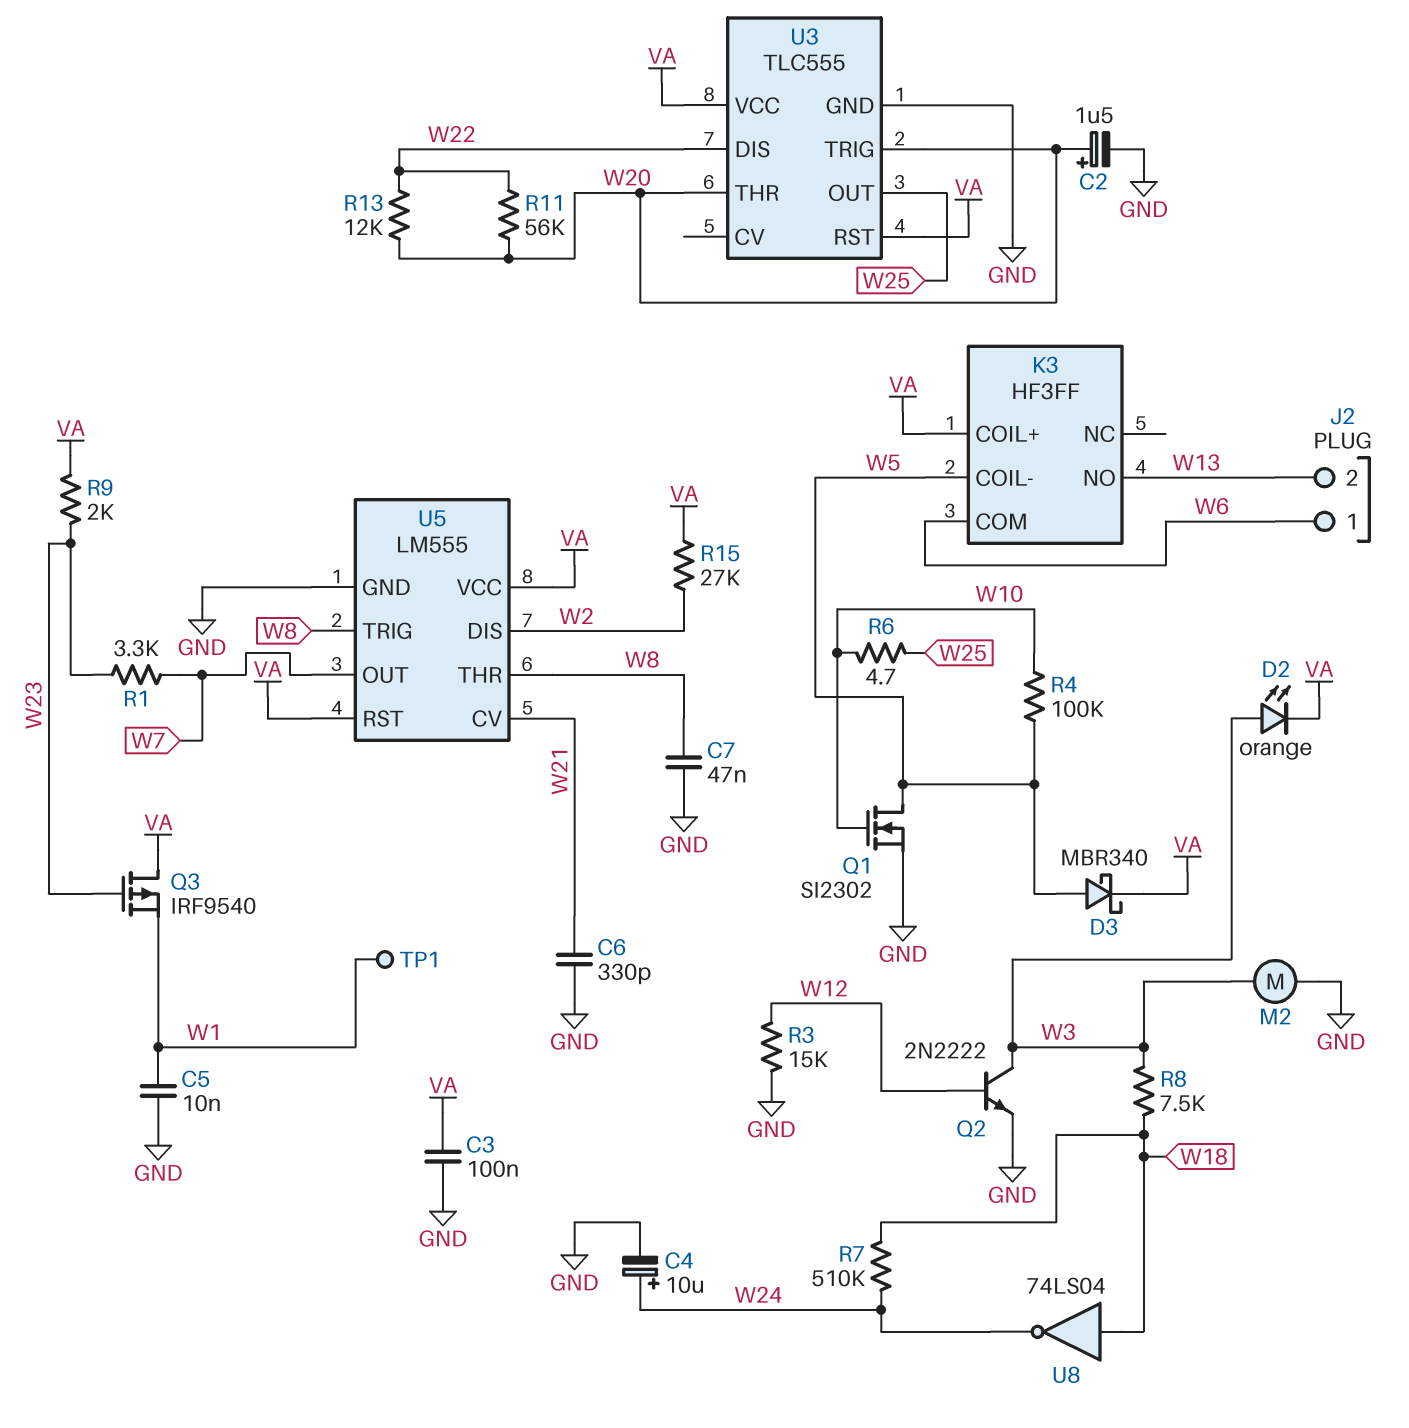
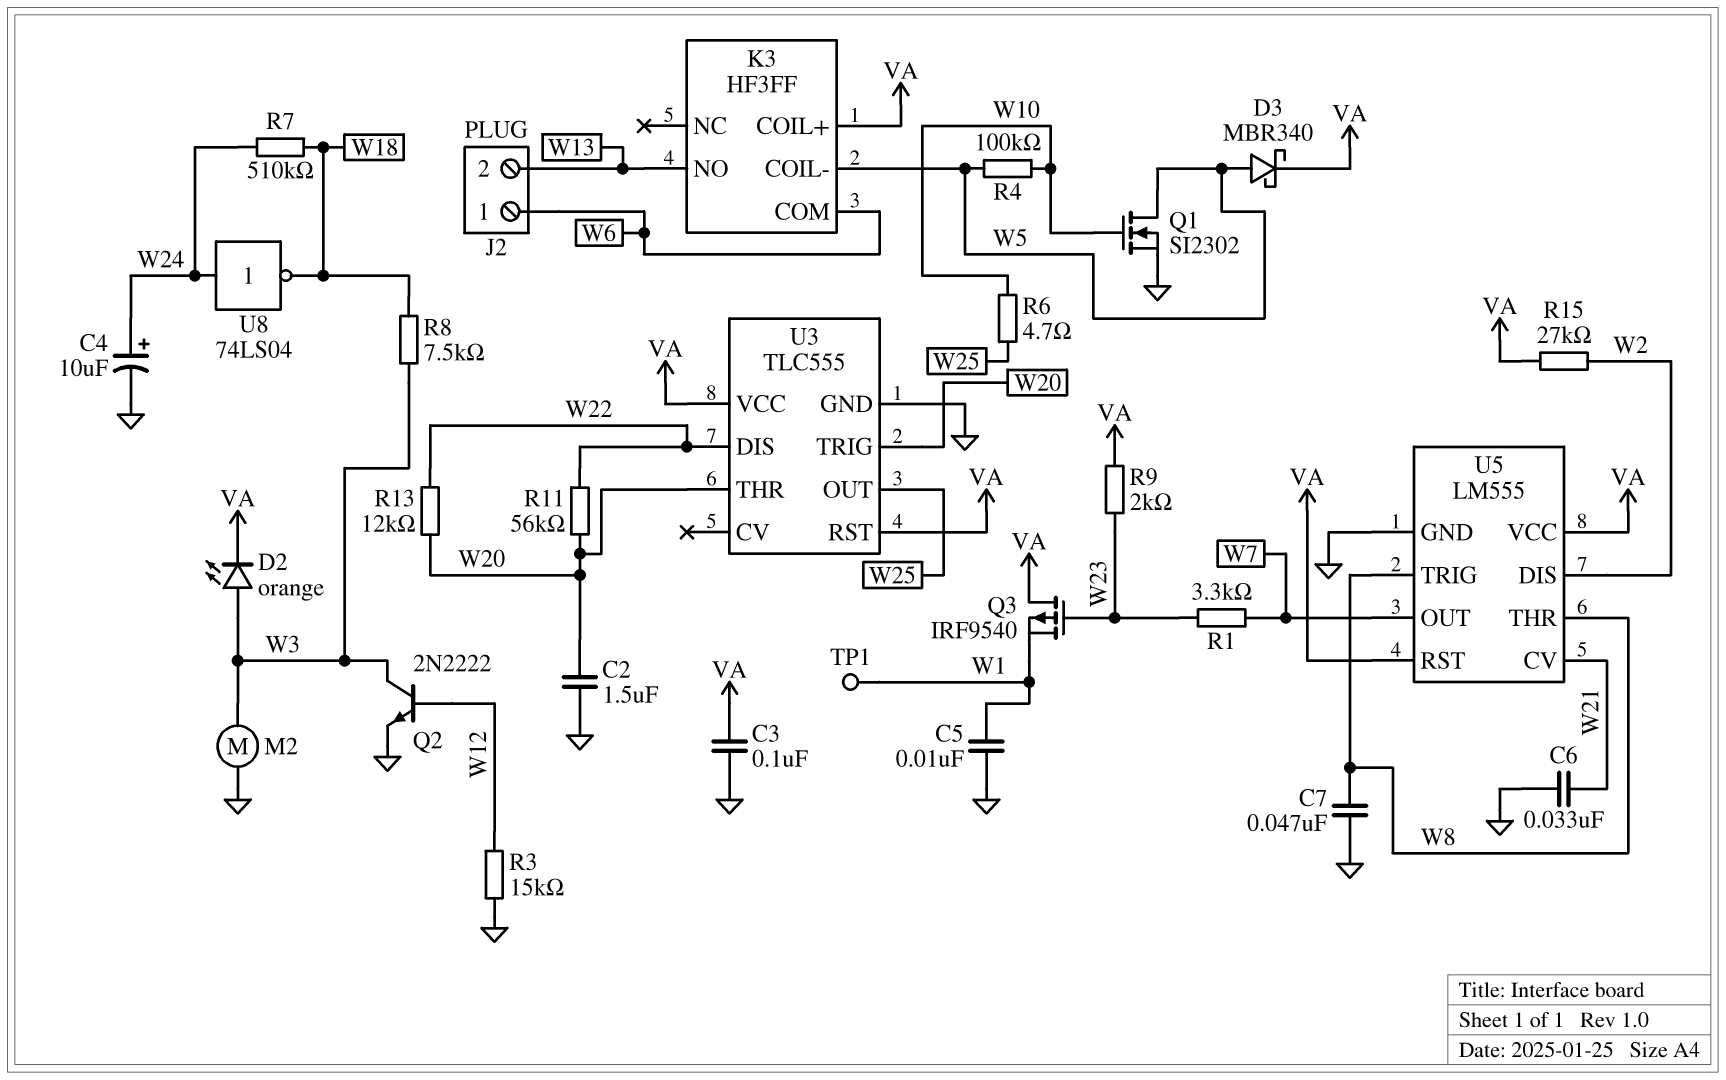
C2: 1.5uF (plus W20, minus GND) -> 1.5uF (GND, W20)
C6: 330pF (GND, W21) -> 33nF (GND, W21)
U8: NOT 74LS04 (in W18, out W24) -> NOT 74LS04 (in W24, out W18)

